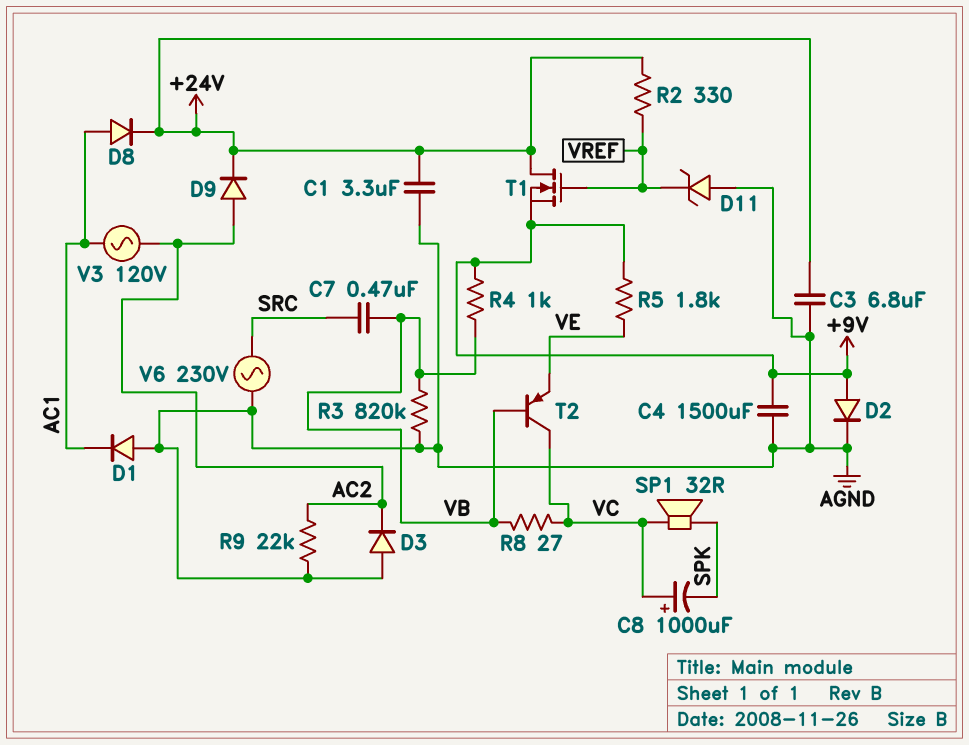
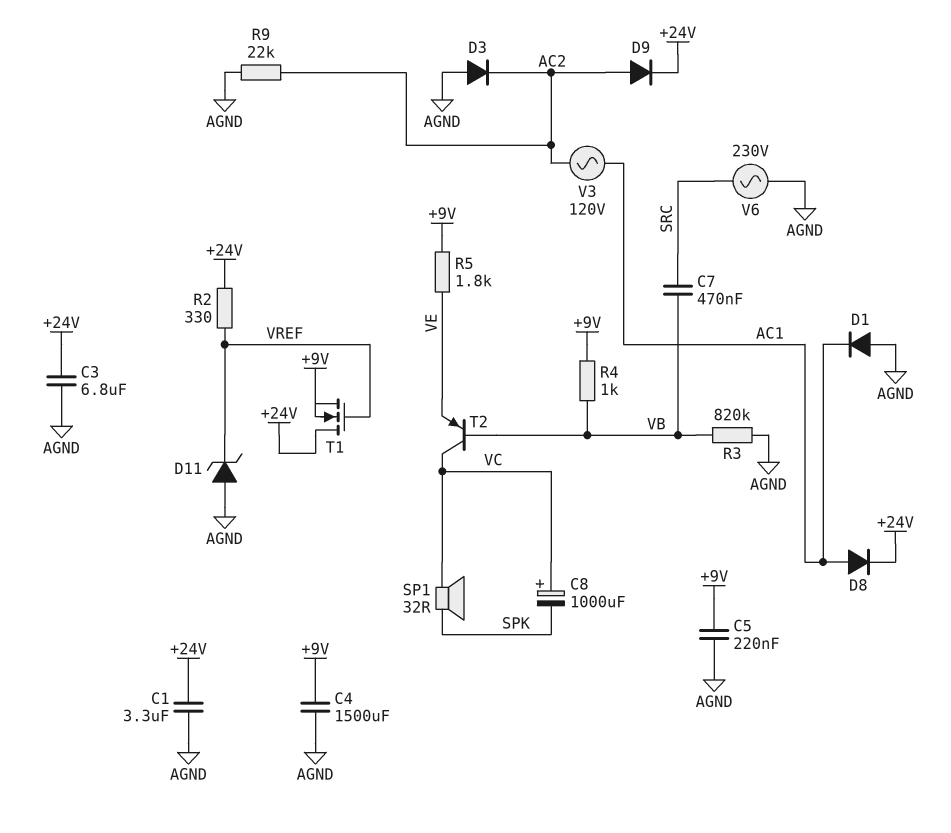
C5: none -> 220nF (+9V, AGND)
D2: diode (A +9V, K AGND) -> none
R8: 27 (VB, VC) -> none

